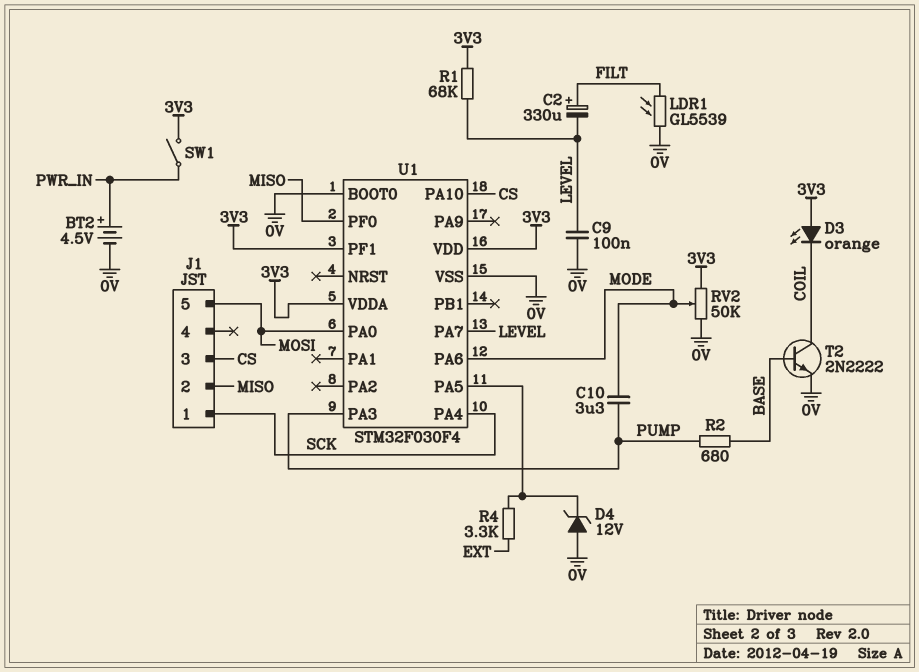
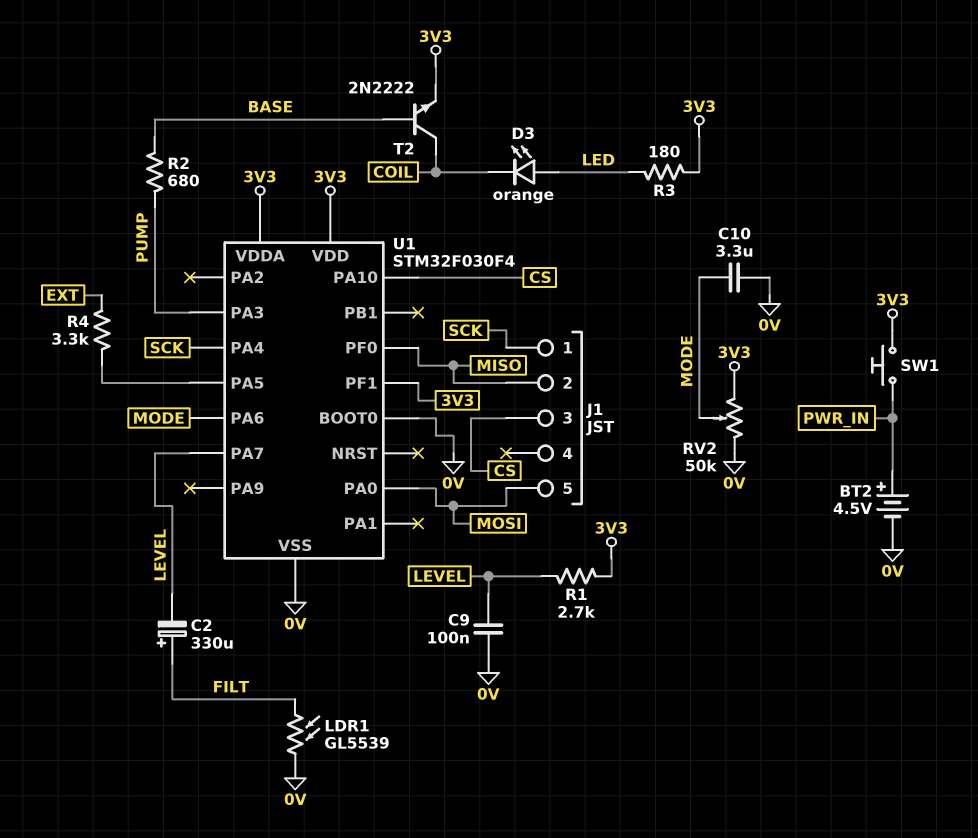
C10: 3.3uF (MODE, PUMP) -> 3.3uF (0V, MODE)
D3: LED orange (A 3V3, K COIL) -> LED orange (A LED, K COIL)
D4: zener 12V (A 0V, K U1/PA5) -> none
R1: 68k (3V3, LEVEL) -> 2.7k (3V3, LEVEL)
R3: none -> 180 (3V3, LED)
SW1: switch (3V3, PWR_IN) -> button (3V3, PWR_IN)
T2: NPN 2N2222 (B BASE, C COIL, E 0V) -> NPN 2N2222 (B BASE, C COIL, E 3V3)

